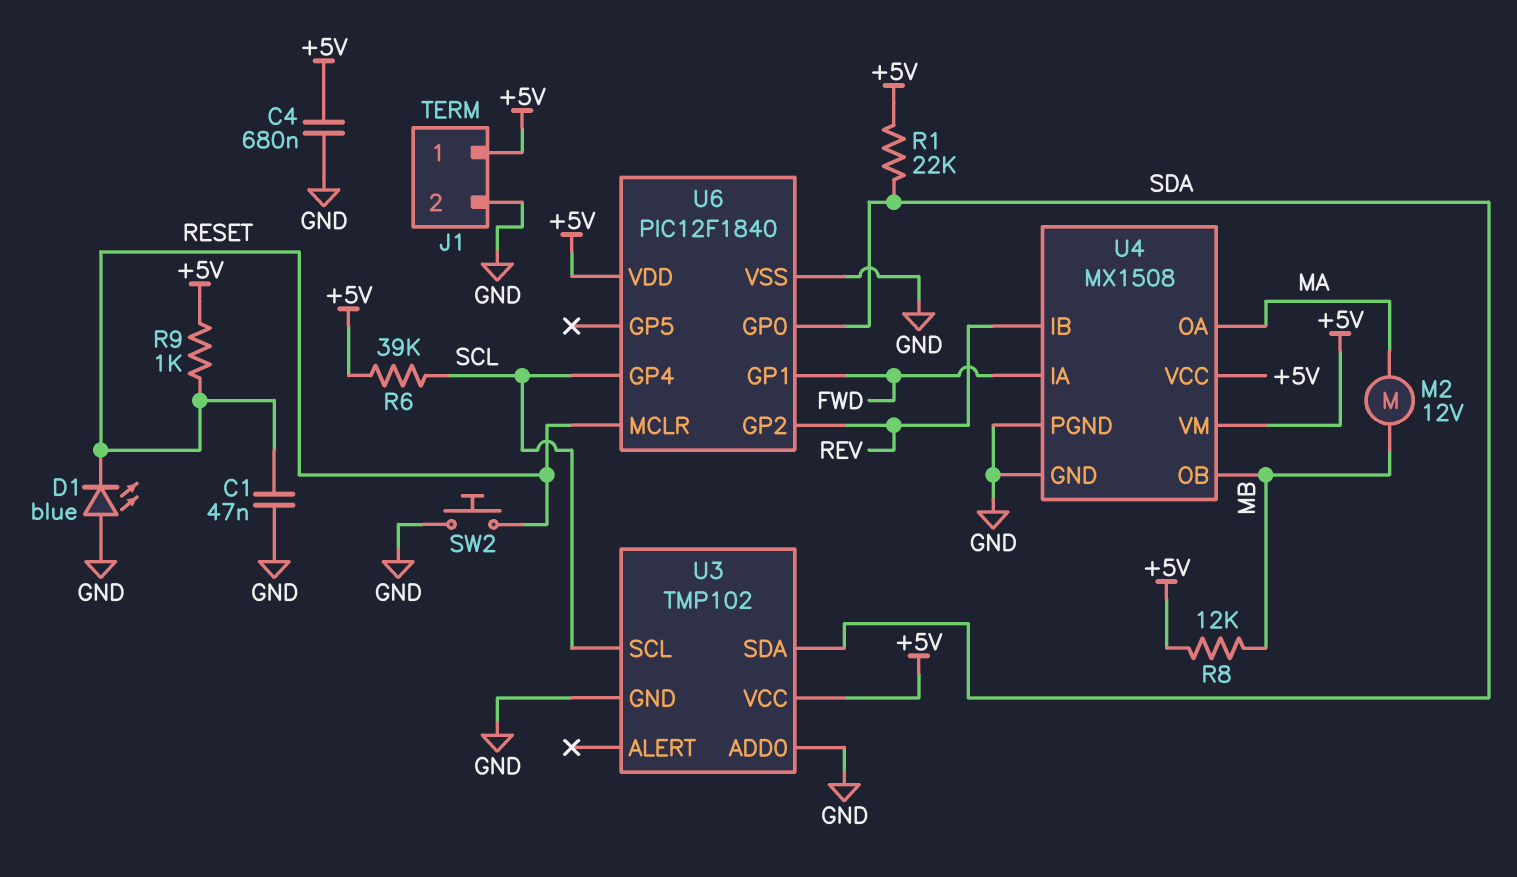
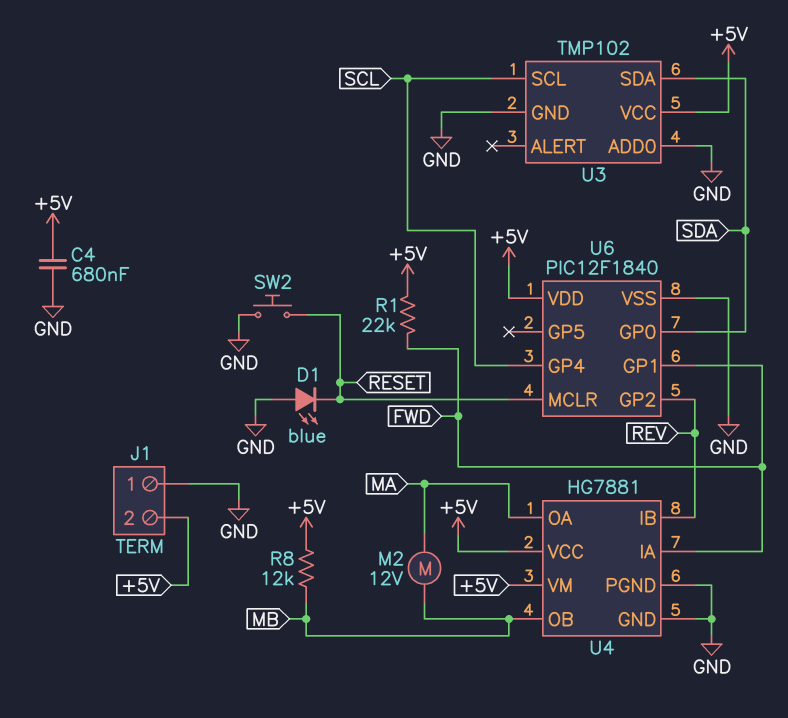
C1: 47nF (GND, RESET) -> none
J1 pin 1: +5V -> GND
J1 pin 2: GND -> +5V
R1: 22k (+5V, SDA) -> 22k (+5V, FWD)
R6: 39k (+5V, SCL) -> none
R9: 1k (+5V, RESET) -> none
U4: MX1508 -> HG7881

